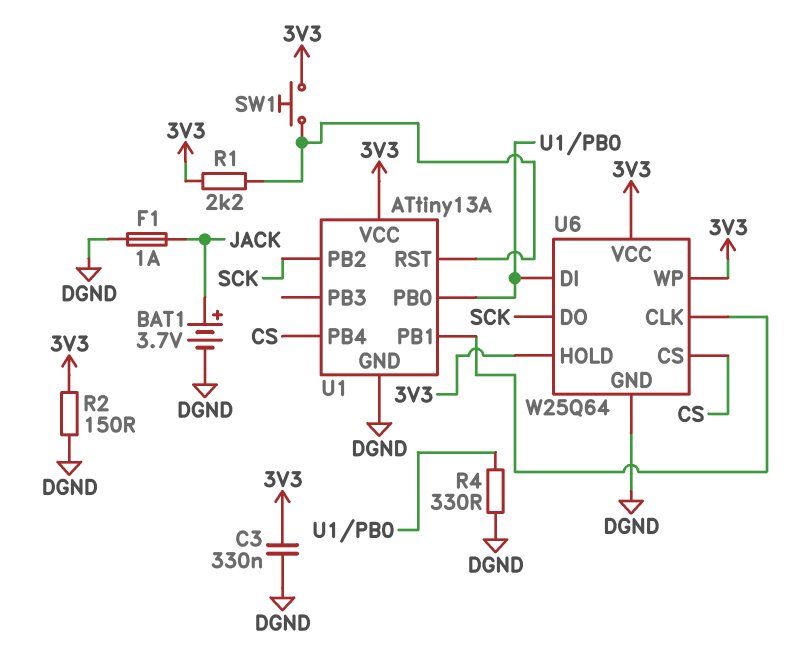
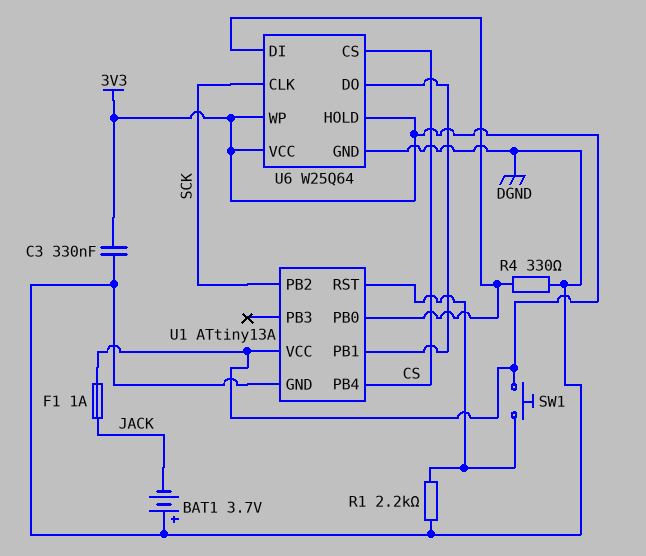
BAT1: 3.7V (plus JACK, minus DGND) -> 3.7V (plus DGND, minus JACK)
F1: 1A (DGND, JACK) -> 1A (3V3, JACK)
R1: 2.2k (3V3, U1/RST) -> 2.2k (DGND, U1/RST)
R2: 150 (3V3, DGND) -> none
U6 pin CLK: U1/PB1 -> SCK
U6 pin DO: SCK -> U1/PB1

